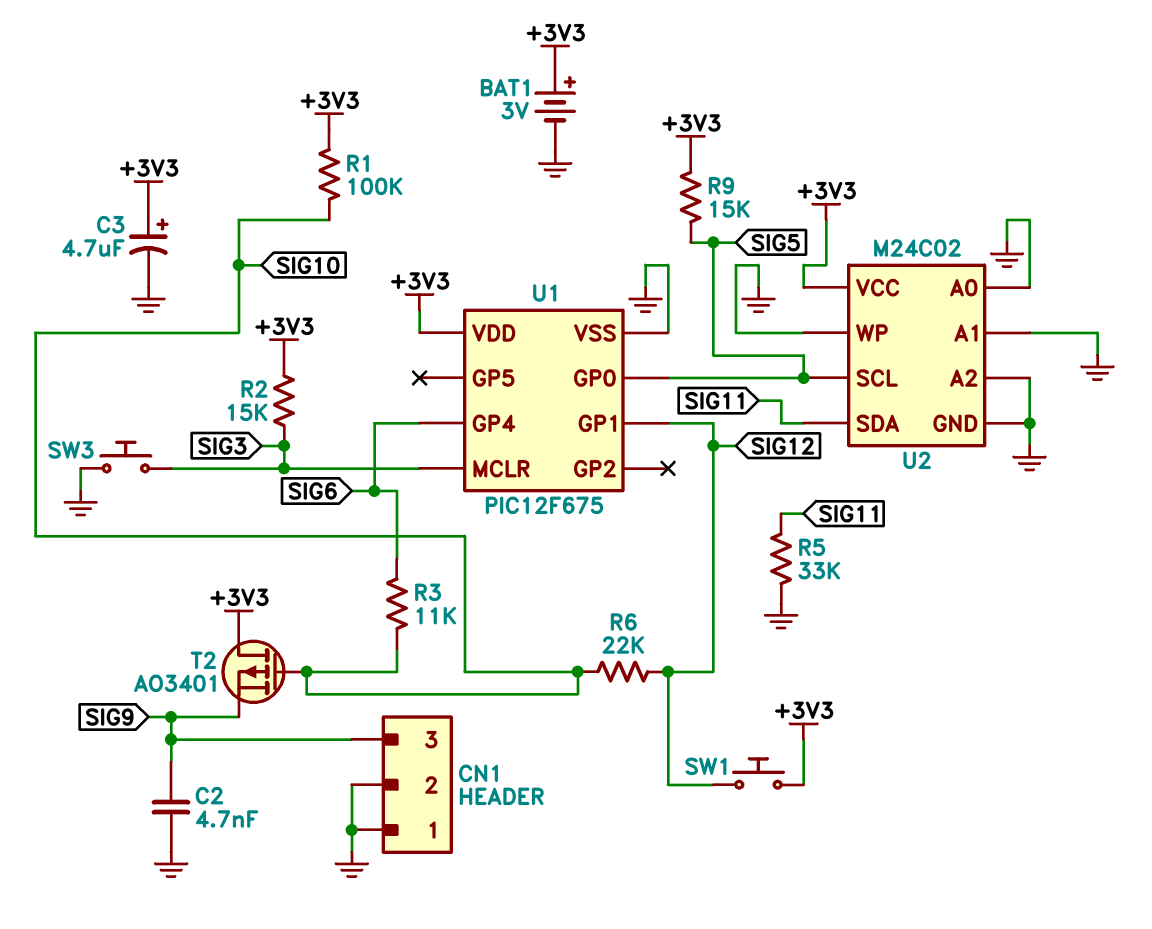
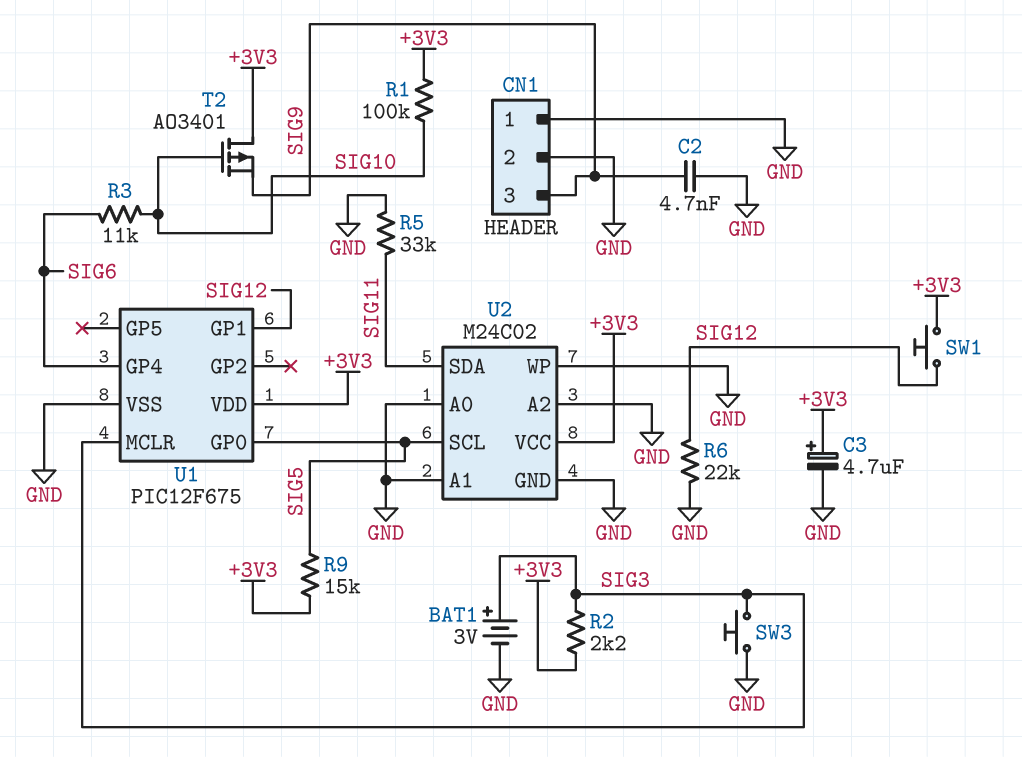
BAT1: 3V (plus +3V3, minus GND) -> 3V (plus SIG3, minus GND)
R2: 15k (+3V3, SIG3) -> 2.2k (+3V3, SIG3)
R6: 22k (SIG10, SIG12) -> 22k (GND, SIG12)

